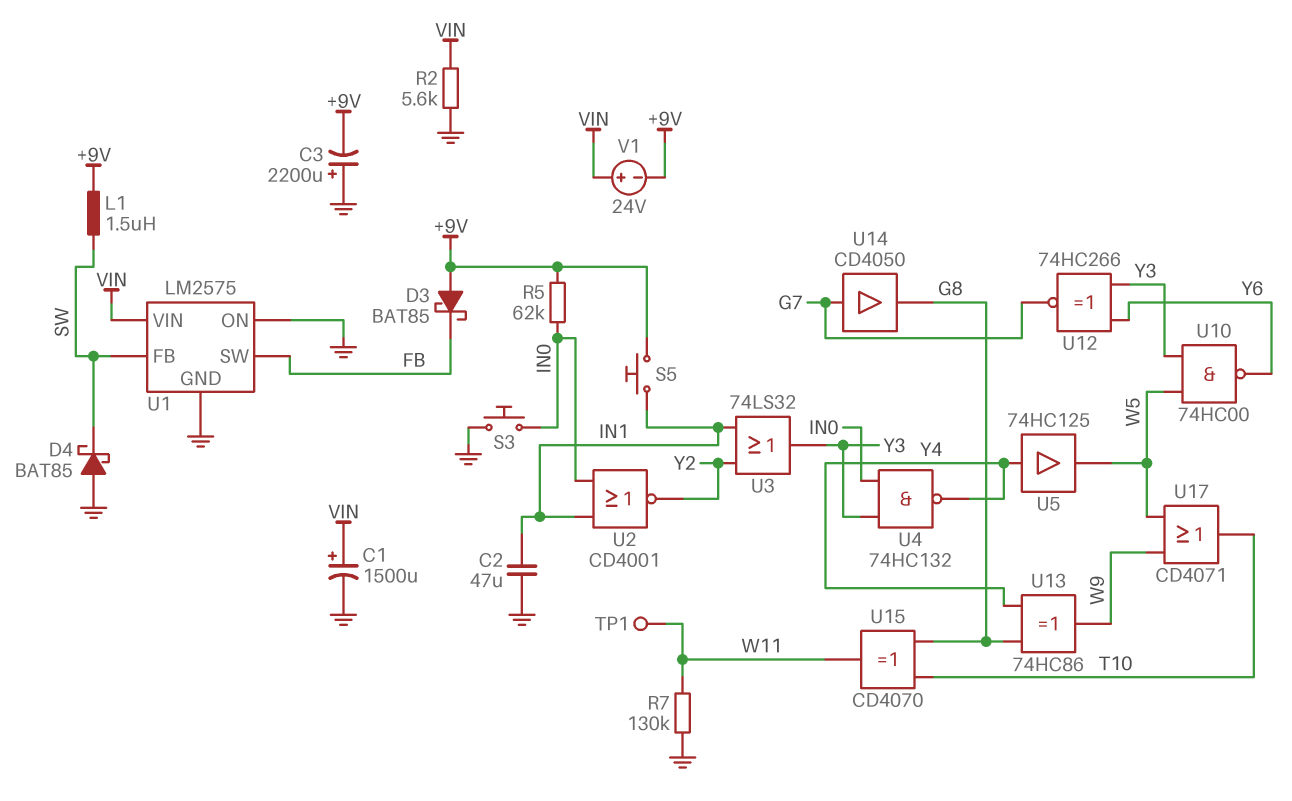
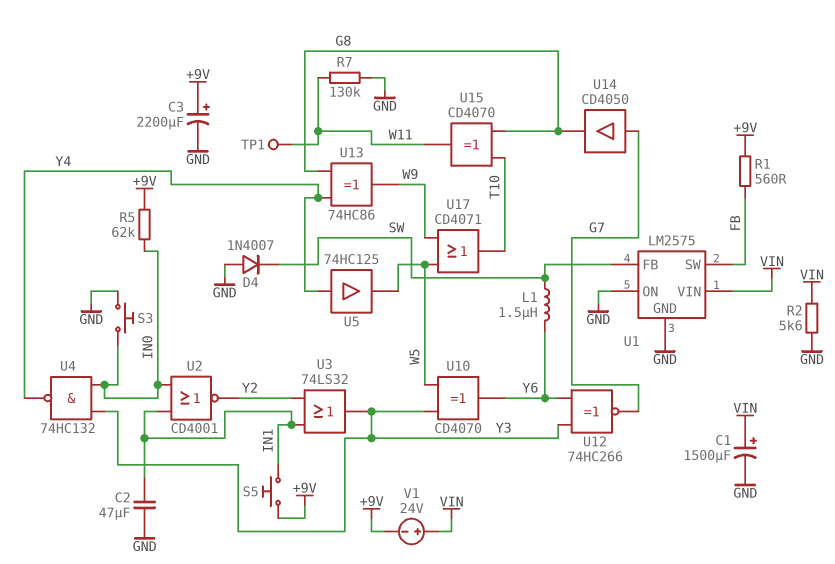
C3: 2200uF (plus GND, minus +9V) -> 2200uF (plus +9V, minus GND)
D3: schottky BAT85 (A +9V, K FB) -> none
D4: schottky BAT85 (A GND, K SW) -> diode 1N4007 (A GND, K SW)
L1: 1.5uH (+9V, SW) -> 1.5uH (SW, Y6)
R1: none -> 560 (+9V, FB)
U10: NAND 74HC00 (in W5, in Y3, out Y6) -> XOR CD4070 (in W5, in Y3, out Y6)

